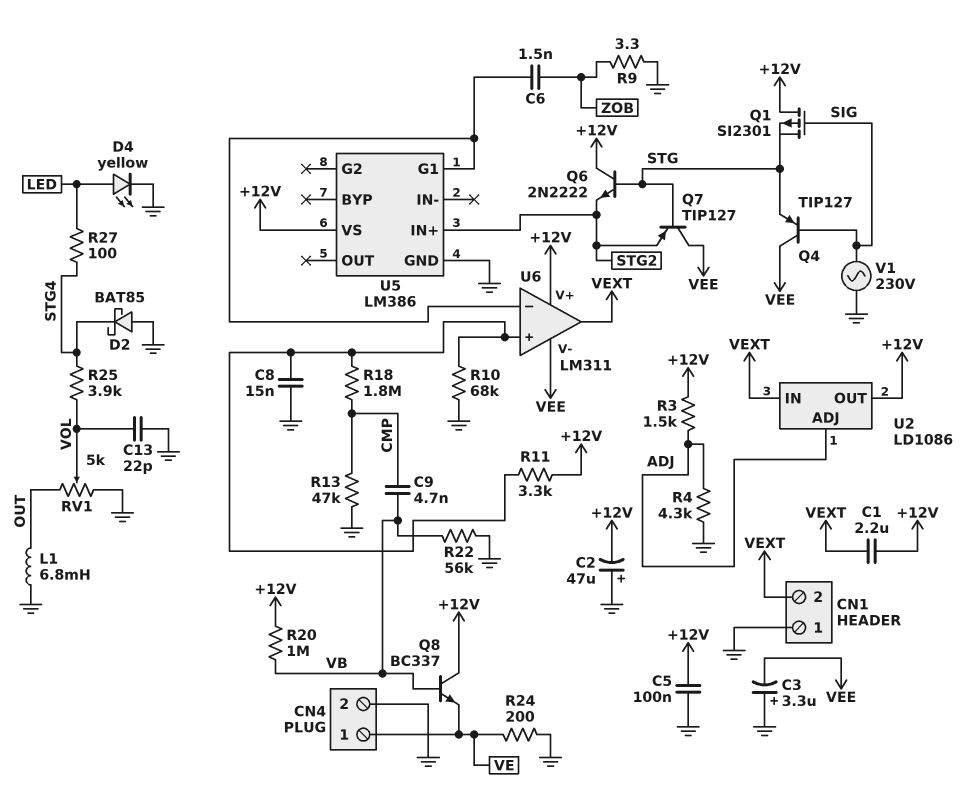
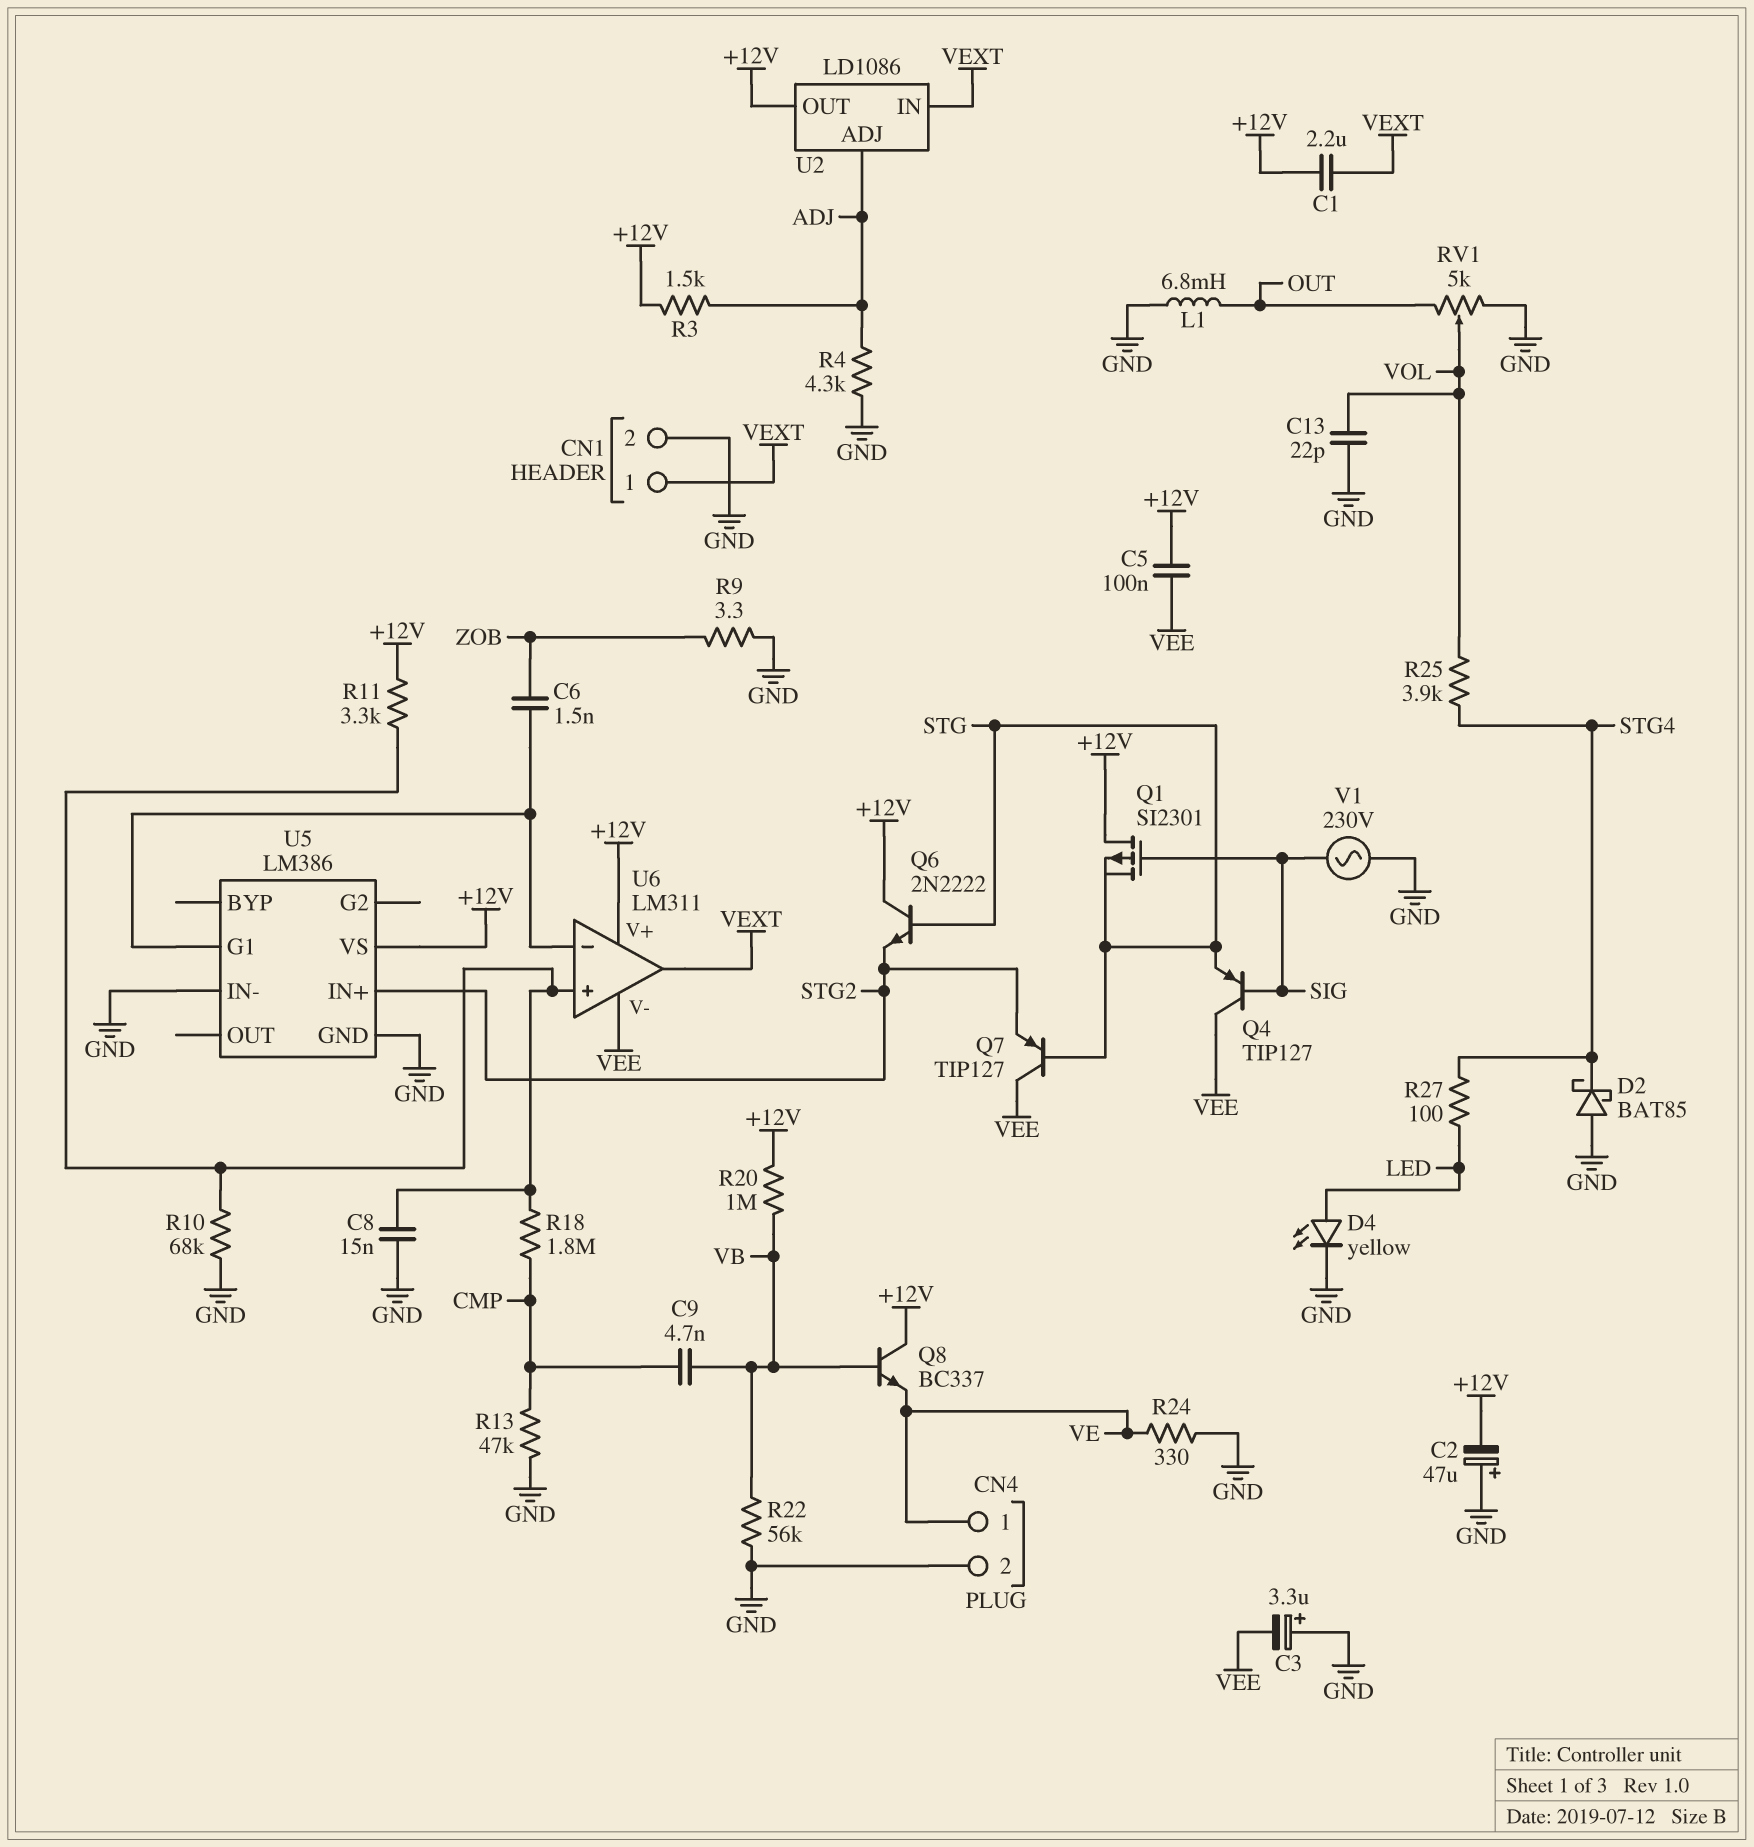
C5: 100nF (+12V, GND) -> 100nF (+12V, VEE)
CN1 pin 1: GND -> VEXT
CN1 pin 2: VEXT -> GND
R24: 200 (GND, VE) -> 330 (GND, VE)
U5 pin IN-: none -> GND

